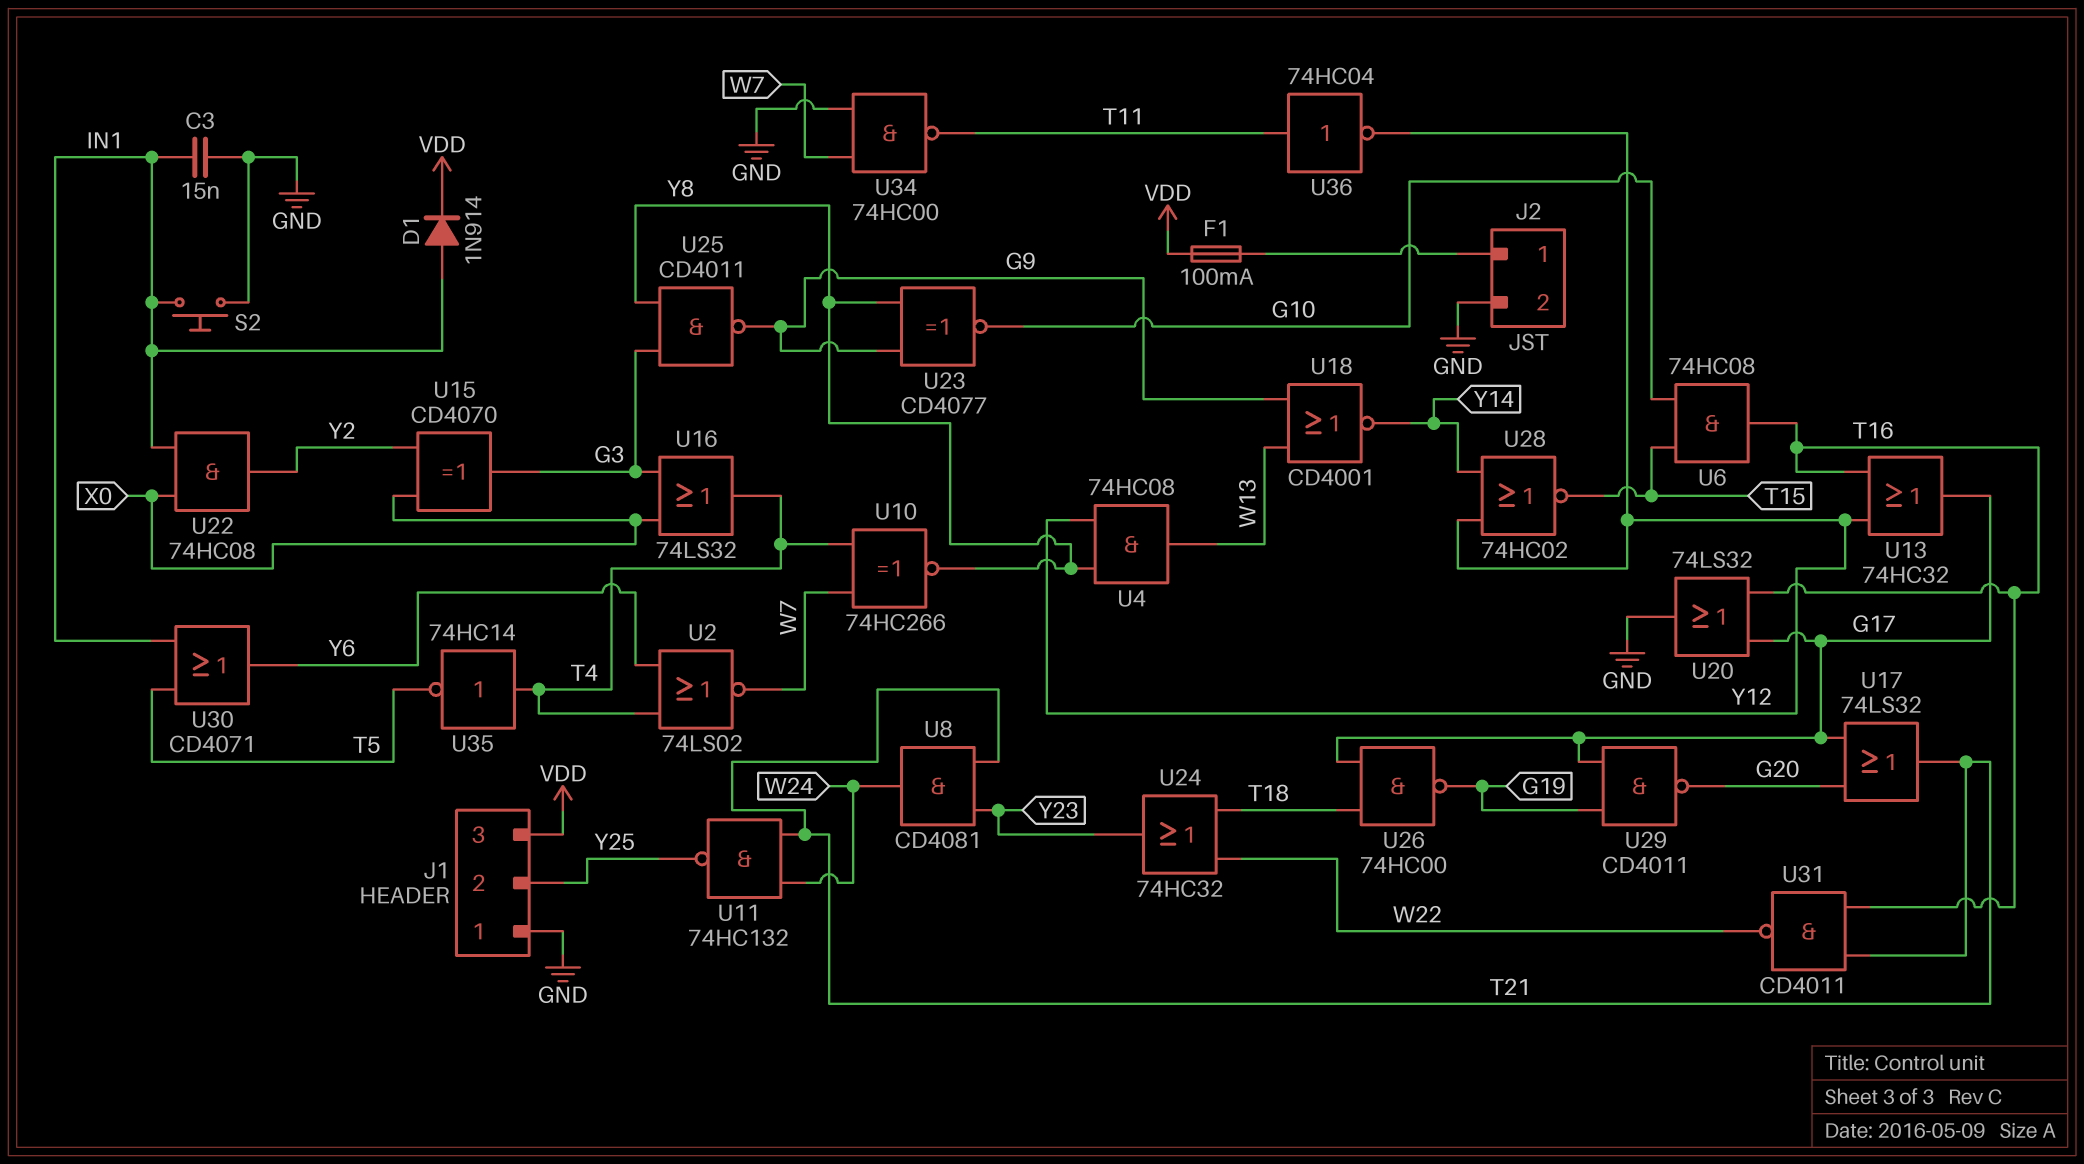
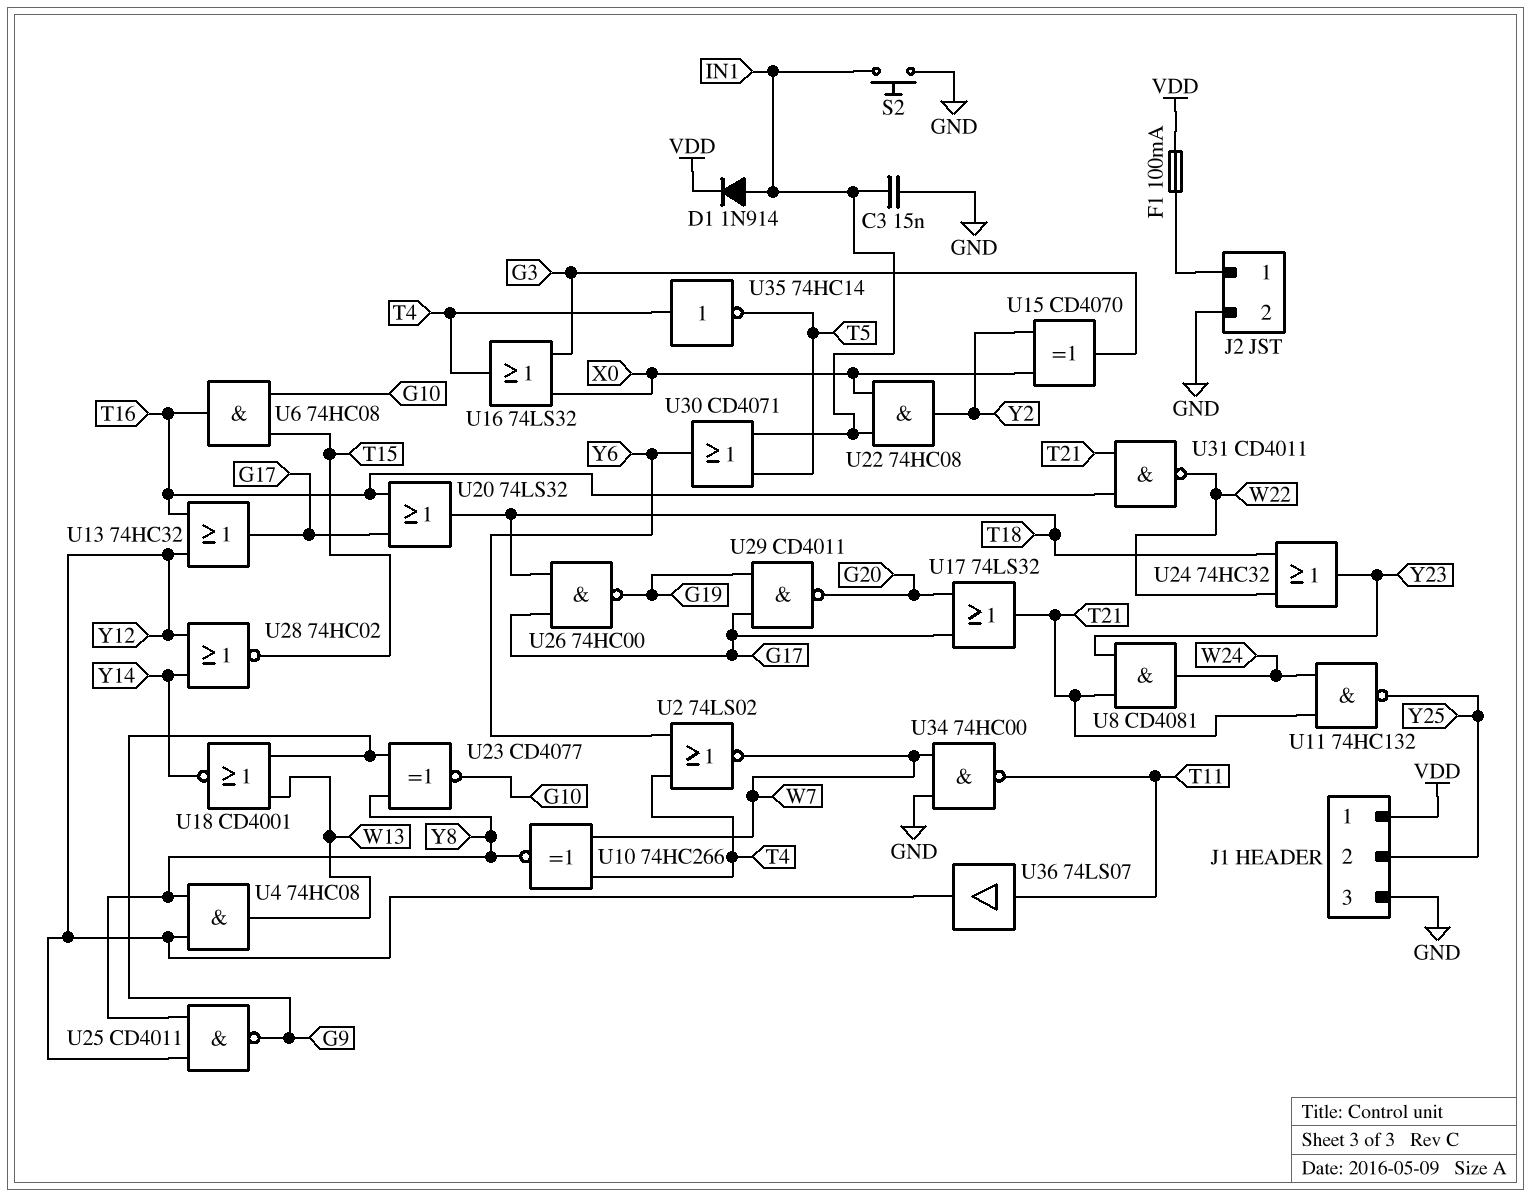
J1 pin 1: GND -> VDD
J1 pin 3: VDD -> GND
U20: OR 74LS32 (in G17, in T16, out GND) -> OR 74LS32 (in G17, in T16, out T18)
U25: NAND CD4011 (in G3, in Y8, out G9) -> NAND CD4011 (in Y8, in Y12, out G9)
U36: NOT 74HC04 (in T11, out Y12) -> buffer 74LS07 (in T11, out Y12)

